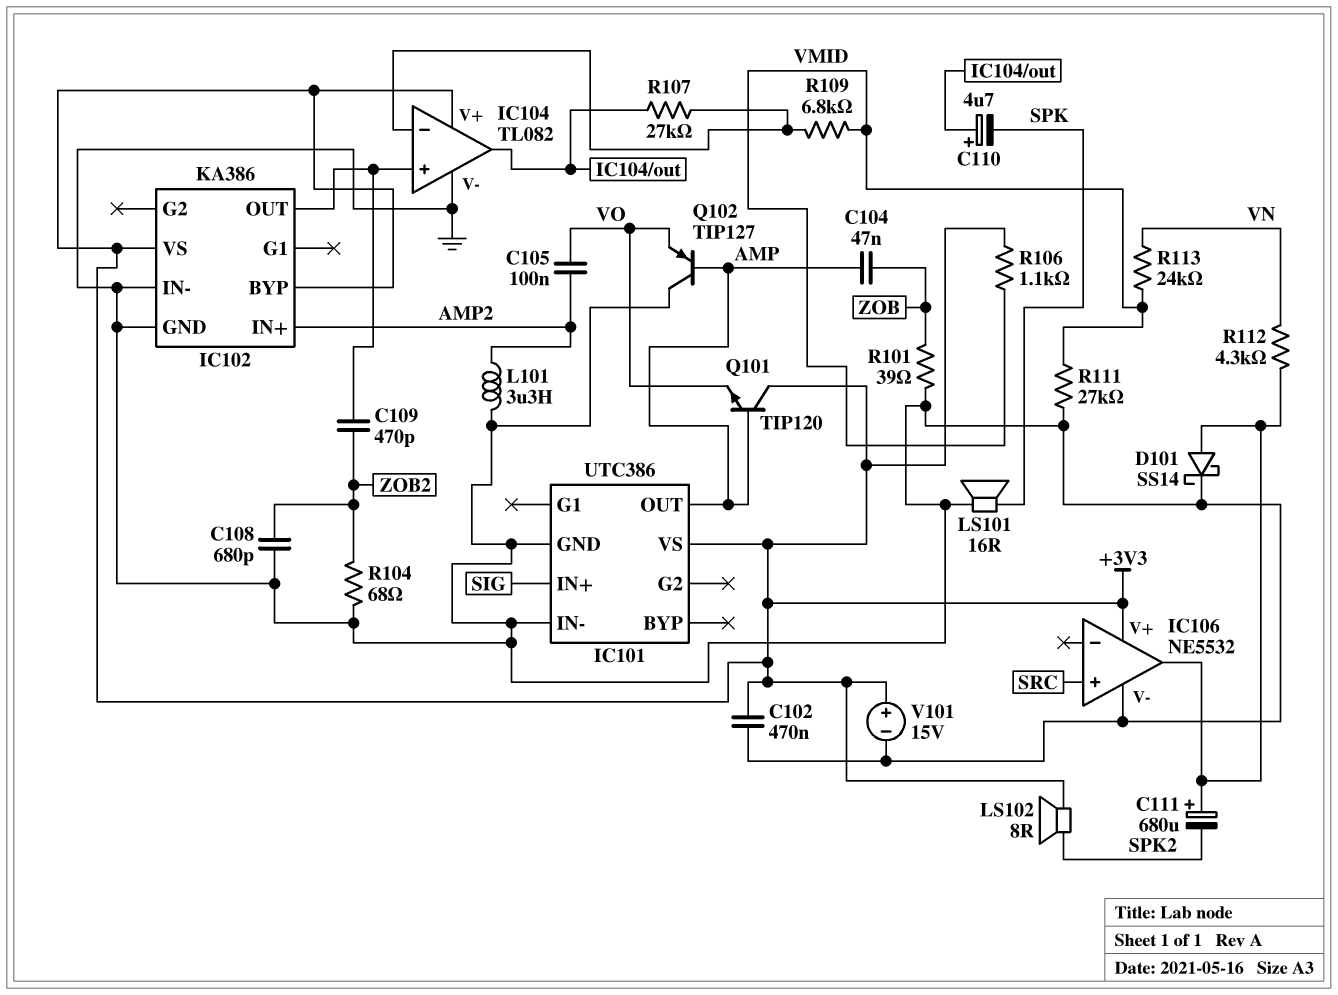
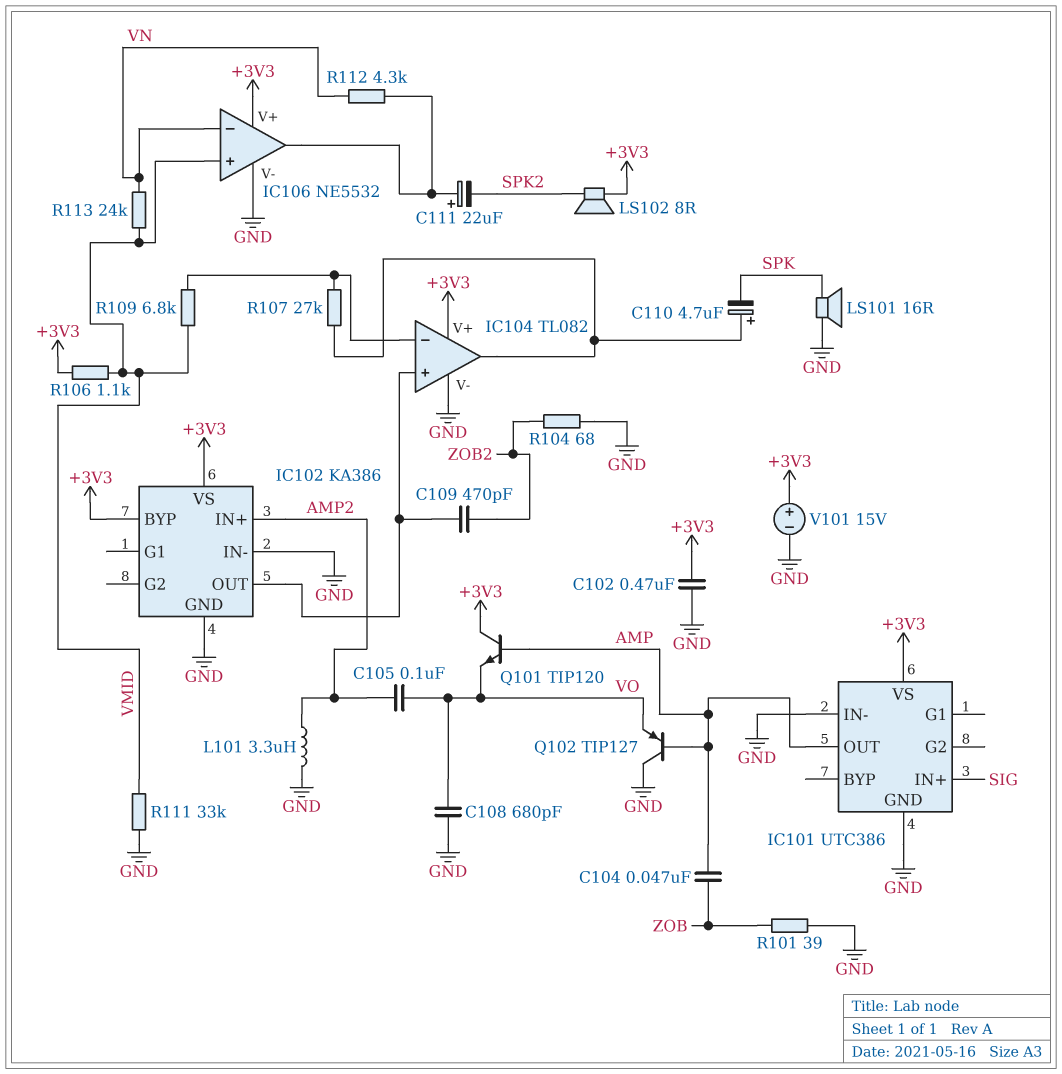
C108: 680pF (GND, ZOB2) -> 680pF (GND, VO)
C111: 680uF (plus IC106/out, minus SPK2) -> 22uF (plus IC106/out, minus SPK2)
D101: schottky SS14 (A IC106/out, K GND) -> none
IC106 pin in+: SRC -> VMID
IC106 pin in-: none -> VN
R111: 27k (GND, VMID) -> 33k (GND, VMID)

